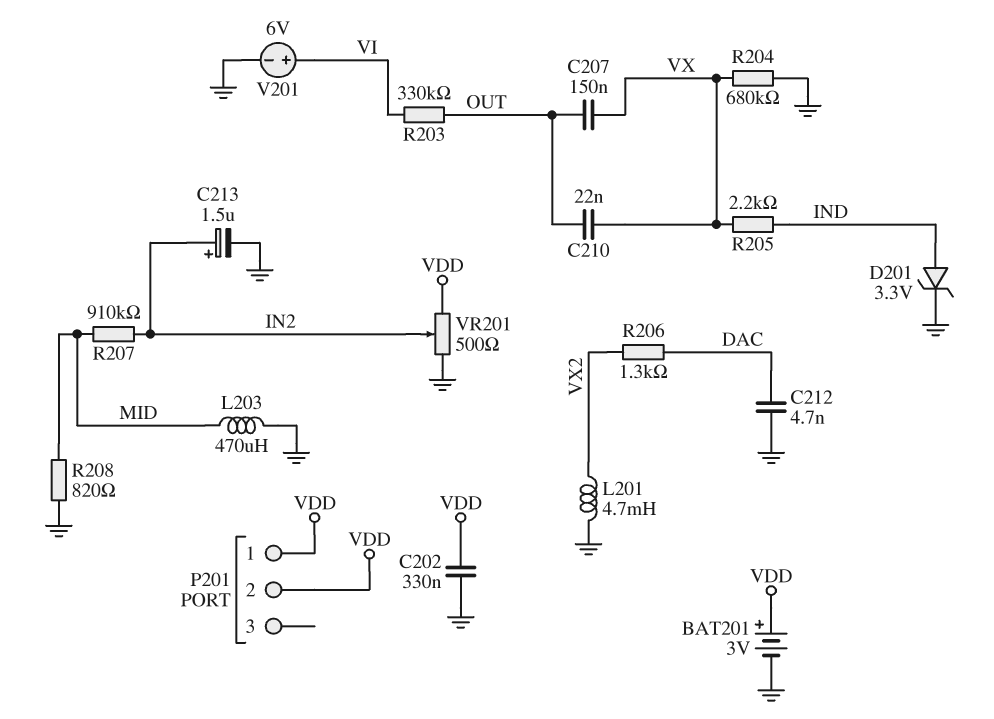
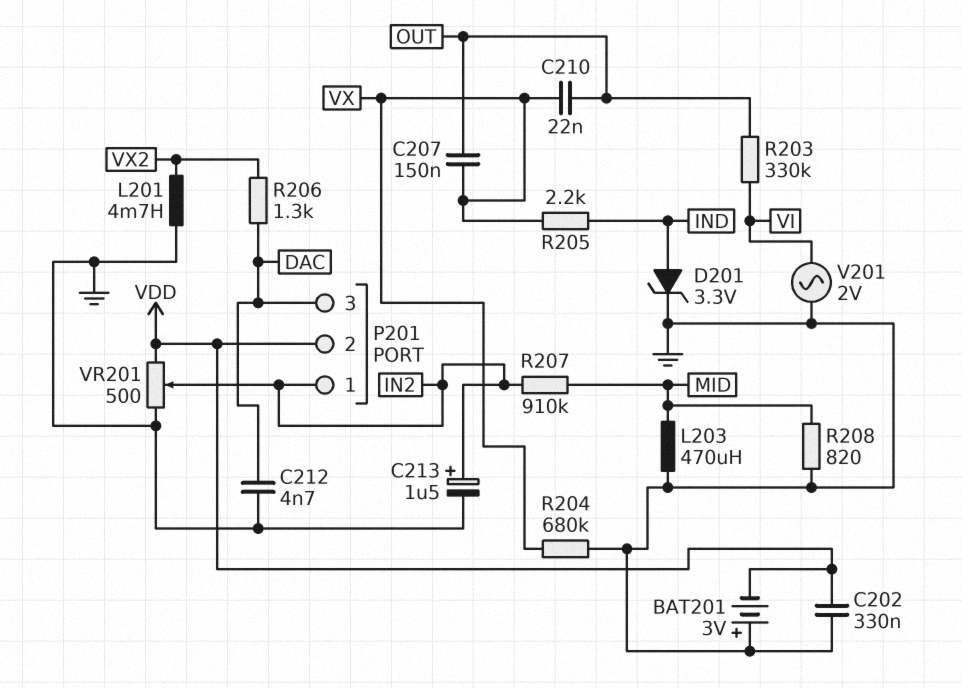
BAT201: 3V (plus VDD, minus GND) -> 3V (plus GND, minus VDD)
P201 pin 1: VDD -> IN2
P201 pin 3: none -> DAC
V201: 6V (plus VI, minus GND) -> AC 2V (GND, VI)

